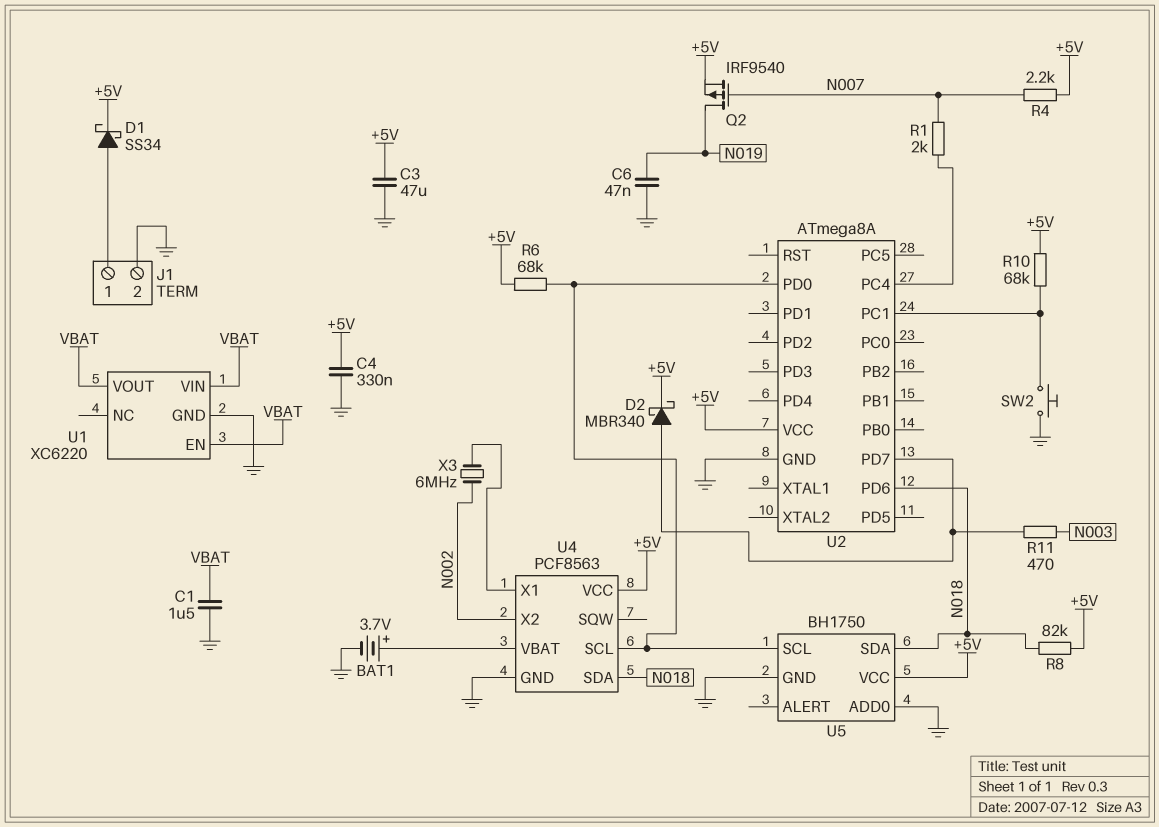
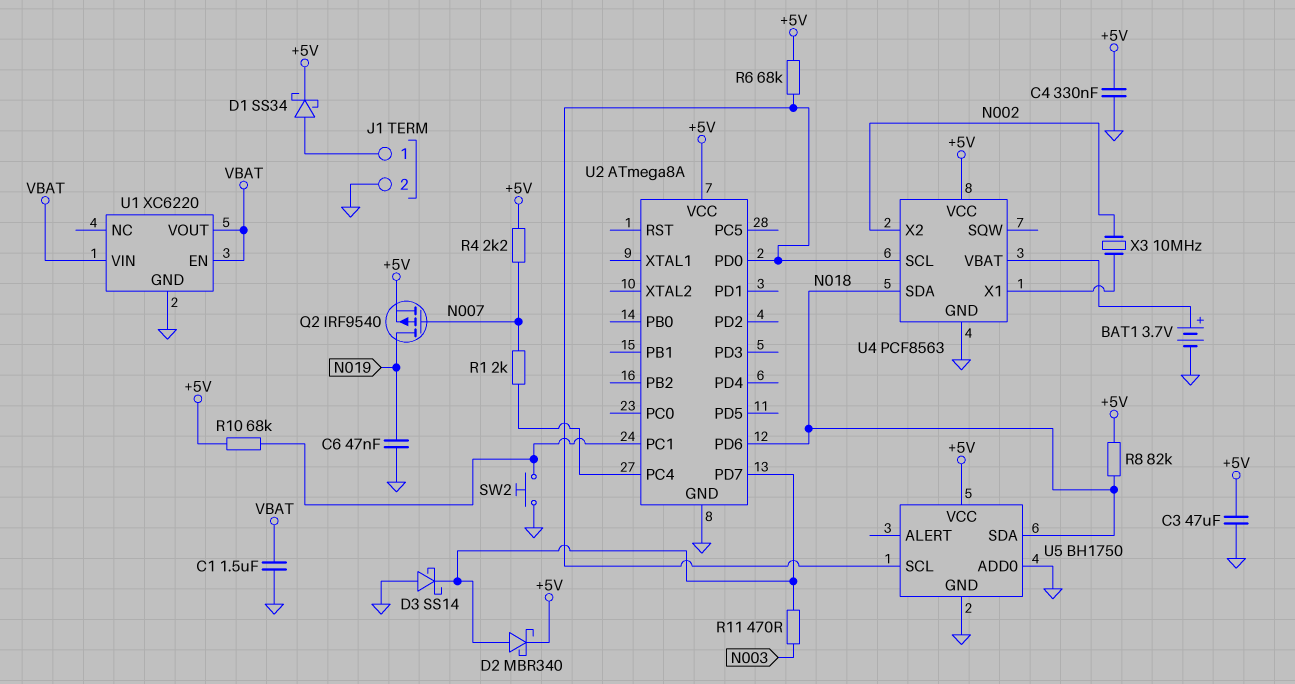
D3: none -> schottky SS14 (A GND, K U2/PD7)
X3: 6MHz (N002, U4/X1) -> 10MHz (N002, U4/X1)

